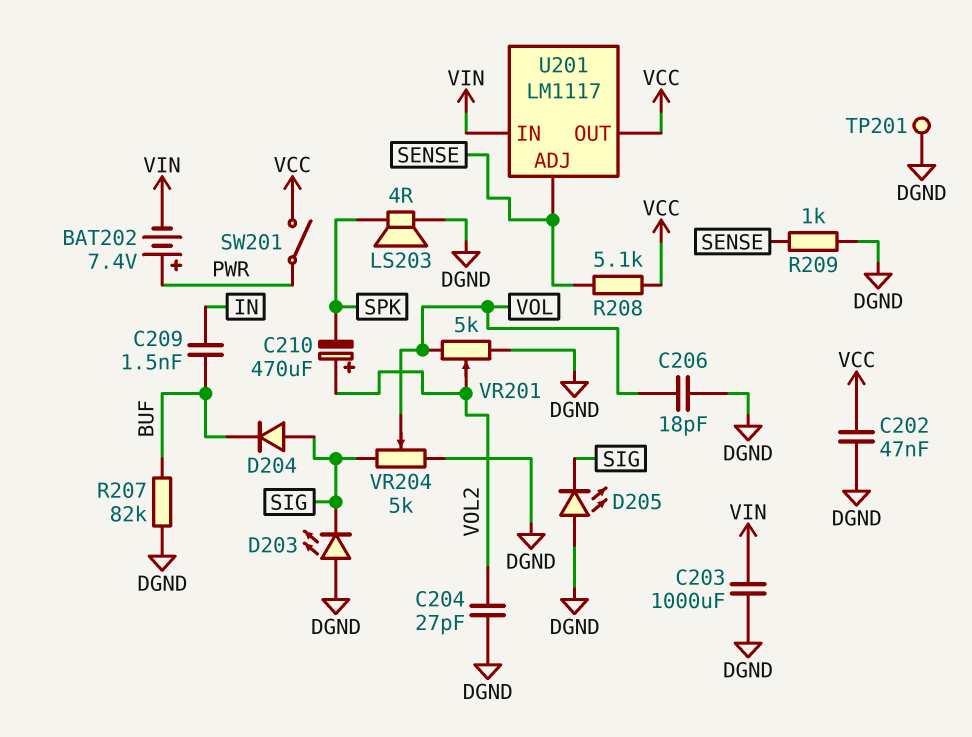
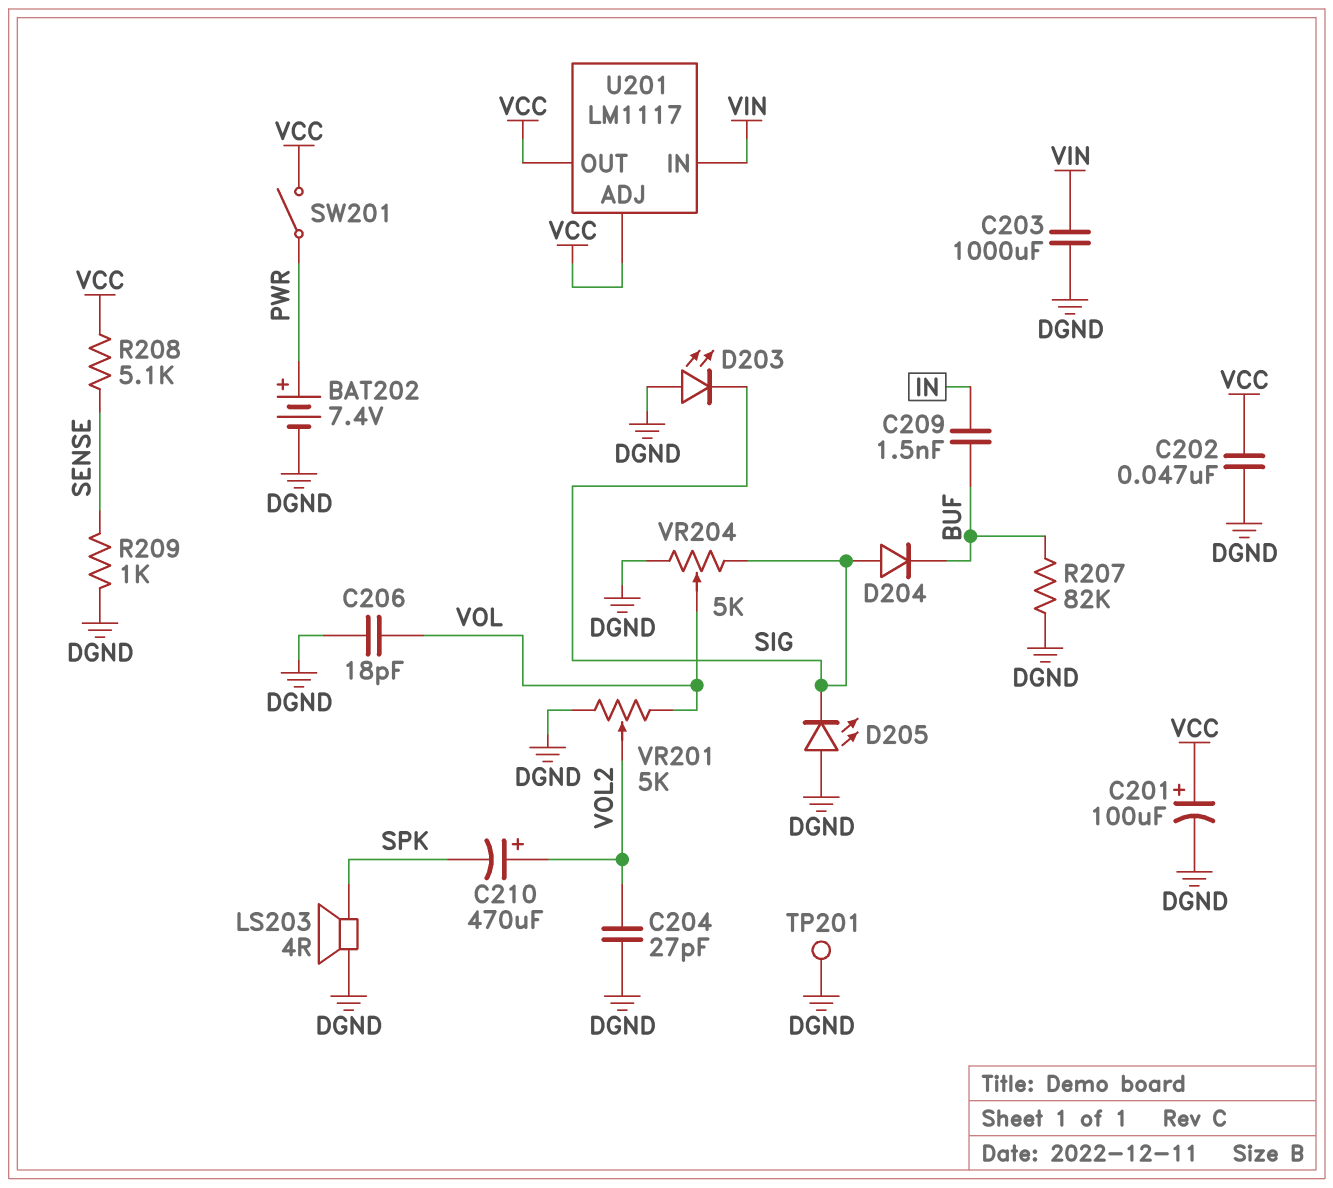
BAT202: 7.4V (plus PWR, minus VIN) -> 7.4V (plus PWR, minus DGND)
C201: none -> 100uF (plus VCC, minus DGND)
U201 pin ADJ: SENSE -> VCC

